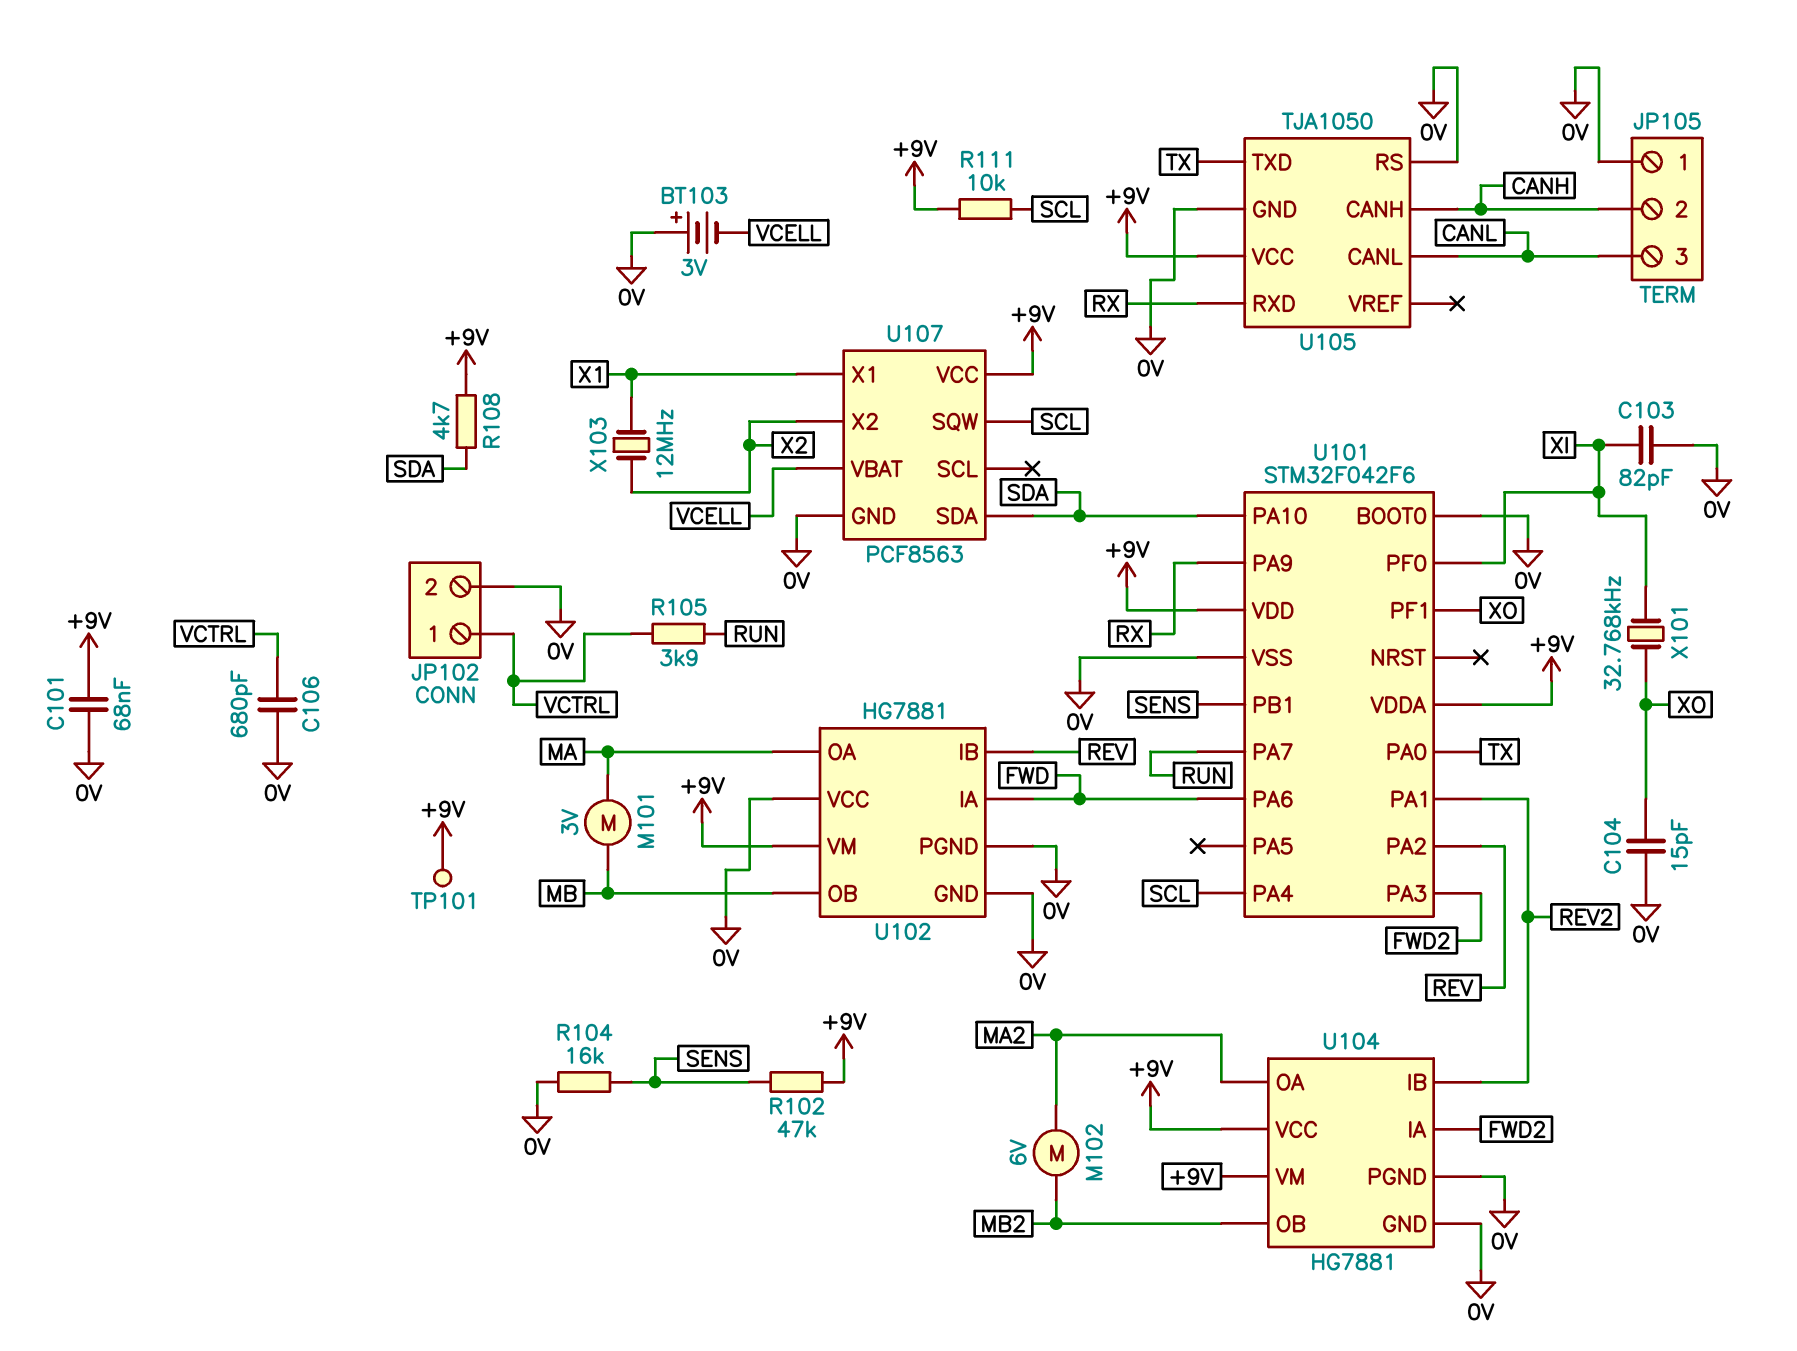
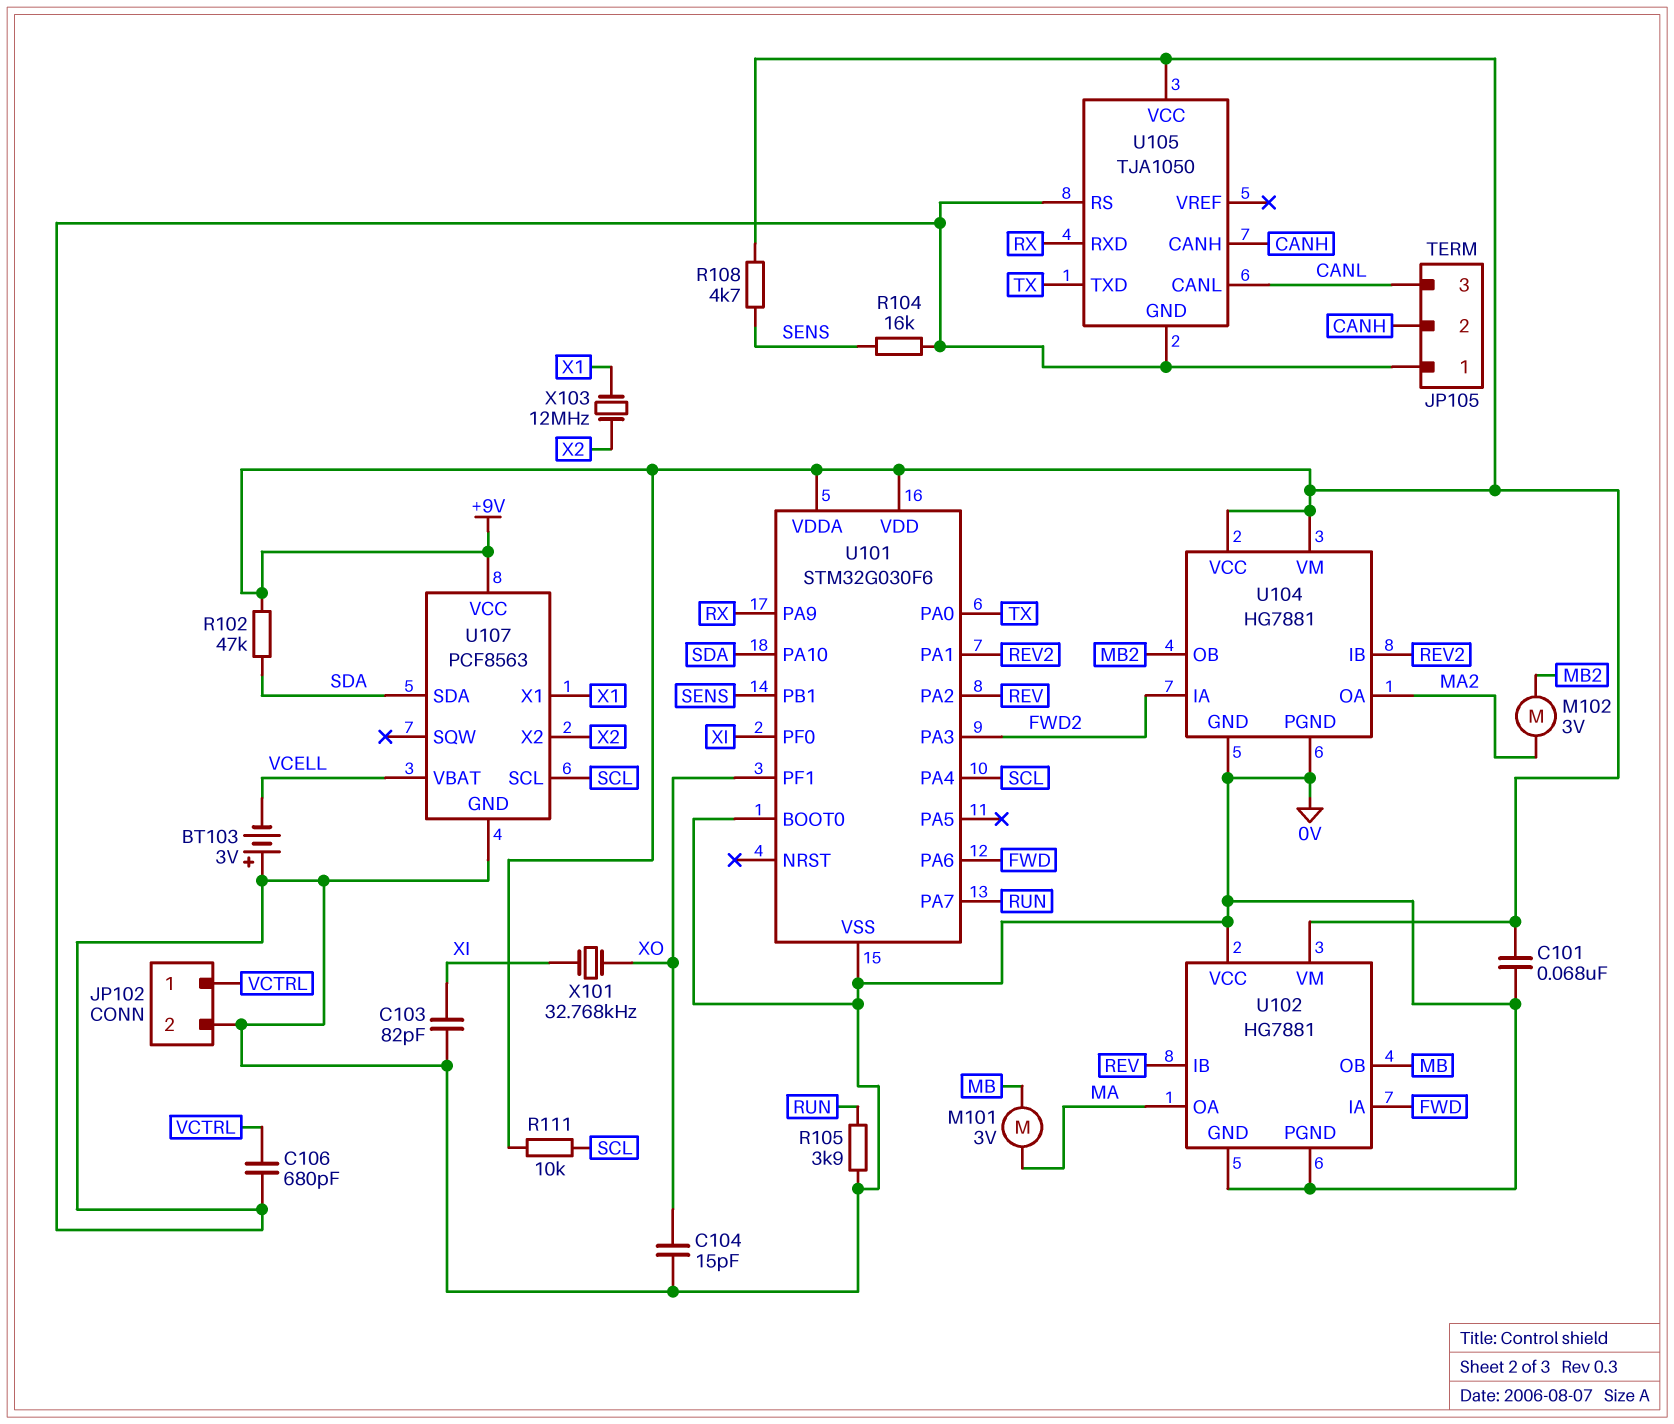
M102: motor 6V (MA2, MB2) -> motor 3V (MA2, MB2)
R102: 47k (+9V, SENS) -> 47k (+9V, SDA)
R105: 3.9k (RUN, VCTRL) -> 3.9k (0V, RUN)
R108: 4.7k (+9V, SDA) -> 4.7k (+9V, SENS)
TP101: test point (+9V) -> none
U101: STM32F042F6 -> STM32G030F6
U107 pin SCL: none -> SCL
U107 pin SQW: SCL -> none

